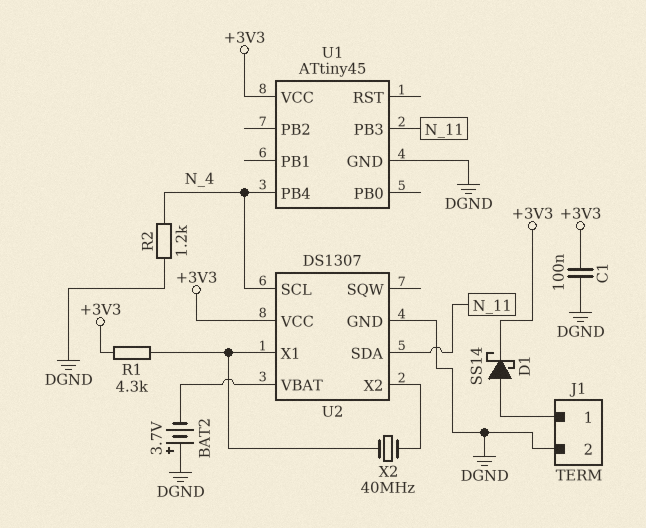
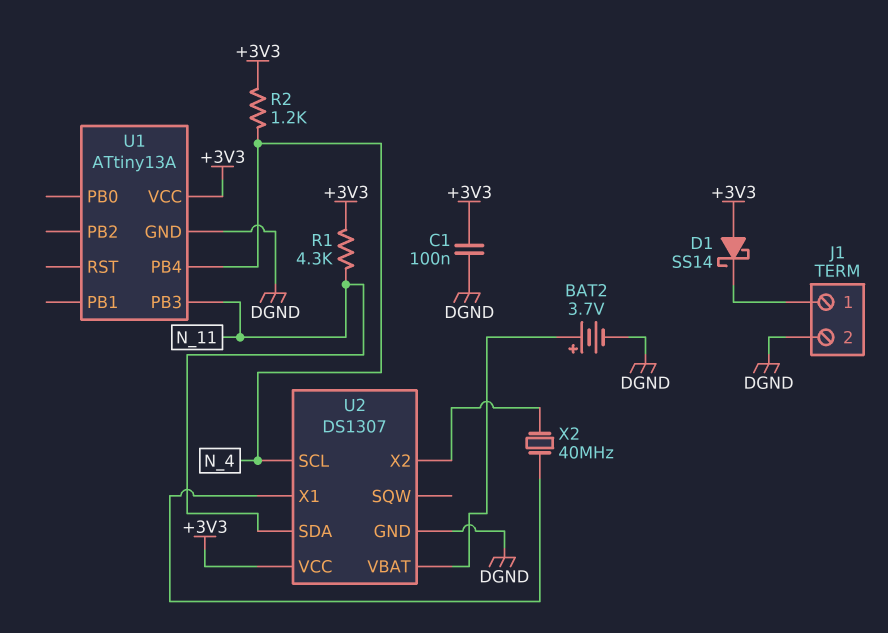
BAT2: 3.7V (plus DGND, minus U2/VBAT) -> 3.7V (plus U2/VBAT, minus DGND)
D1: schottky SS14 (A J1/1, K +3V3) -> schottky SS14 (A +3V3, K J1/1)
R1: 4.3k (+3V3, U2/X1) -> 4.3k (+3V3, N_11)
R2: 1.2k (DGND, N_4) -> 1.2k (+3V3, N_4)
U1: ATtiny45 -> ATtiny13A

